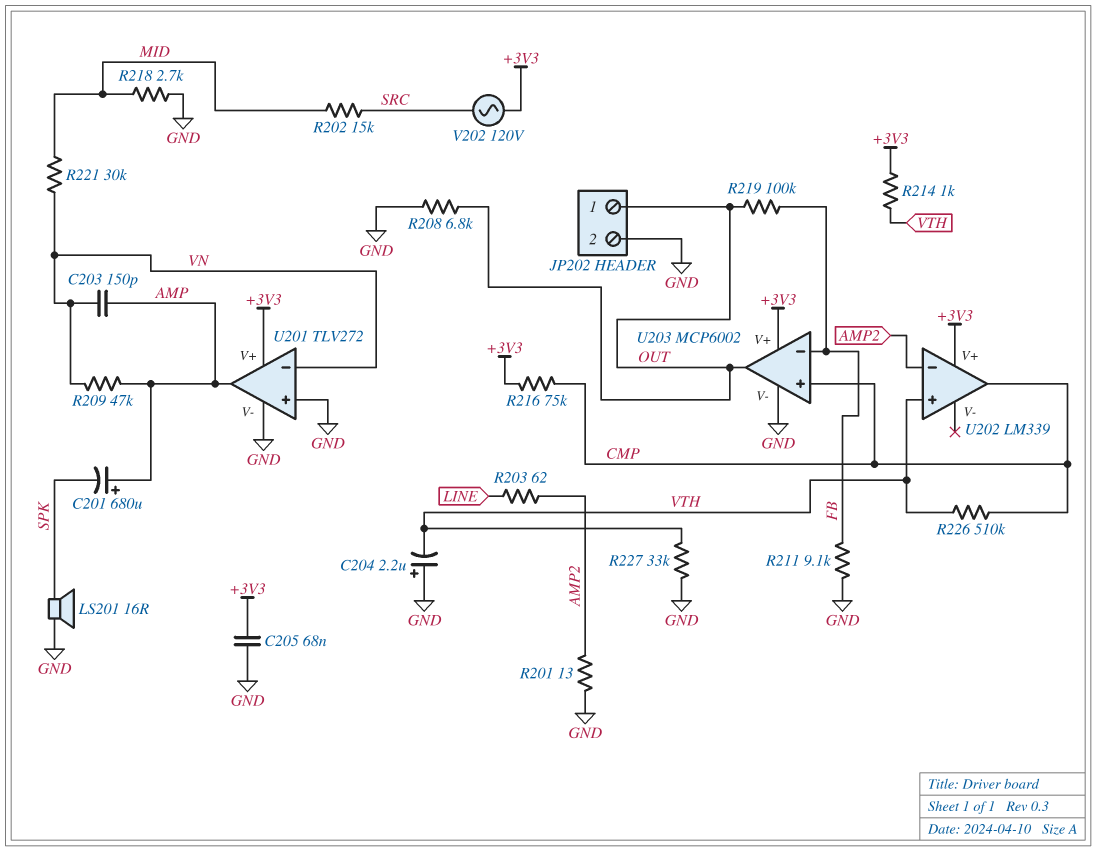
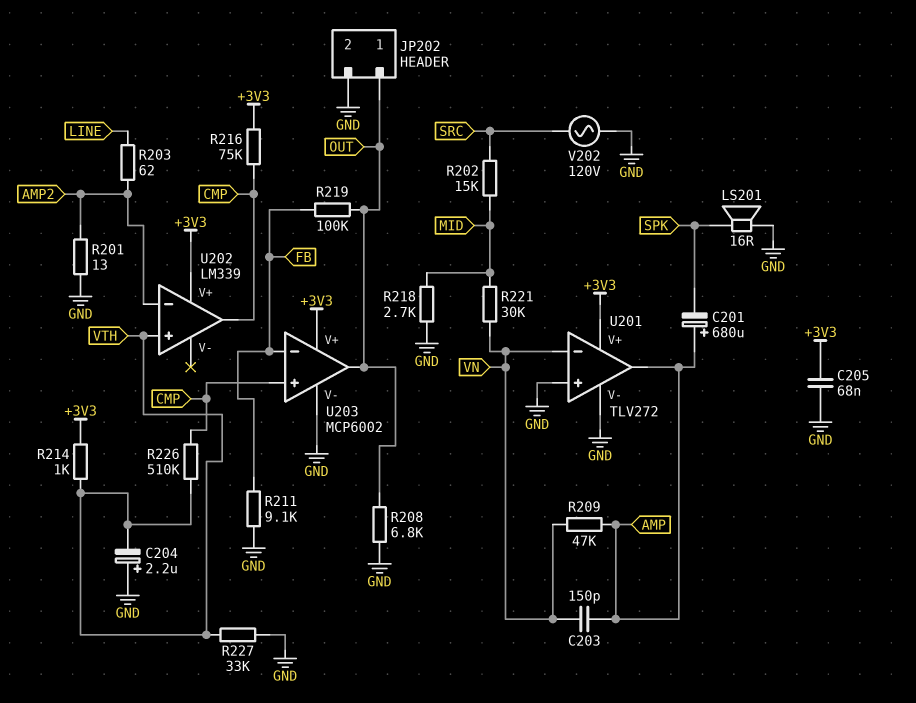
V202: AC 120V (+3V3, SRC) -> AC 120V (GND, SRC)

